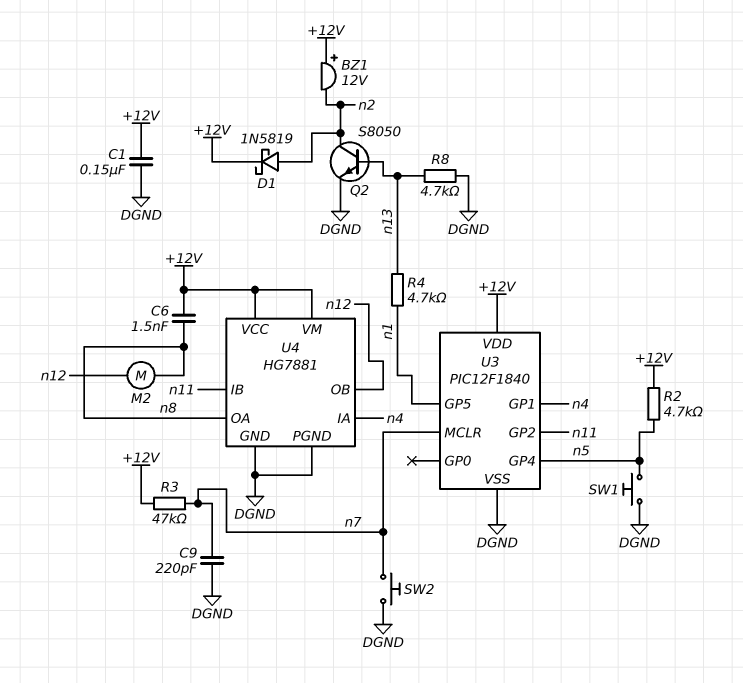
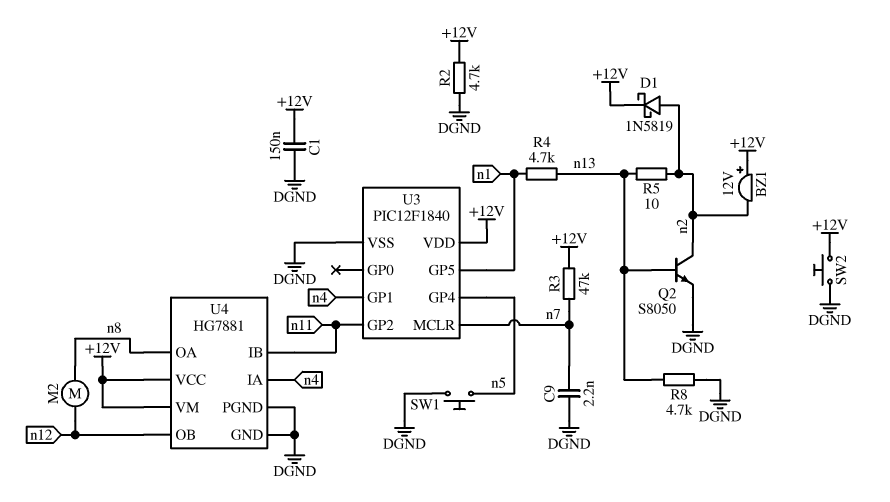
C6: 1.5nF (+12V, n8) -> none
C9: 220pF (DGND, n7) -> 2.2nF (DGND, n7)
R2: 4.7k (+12V, n5) -> 4.7k (+12V, DGND)
R5: none -> 10 (n2, n13)
SW2: button (DGND, n7) -> button (+12V, DGND)

